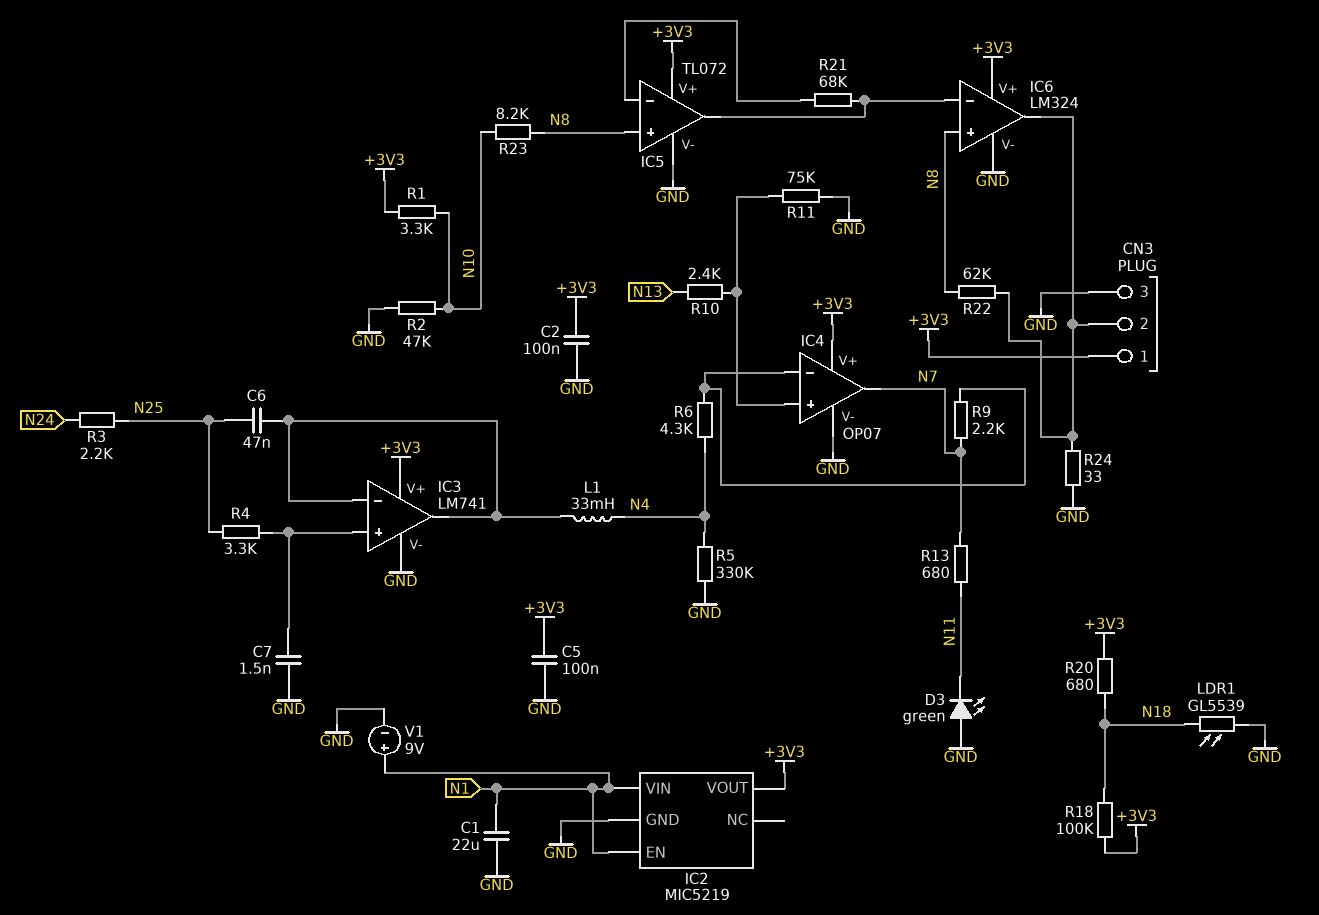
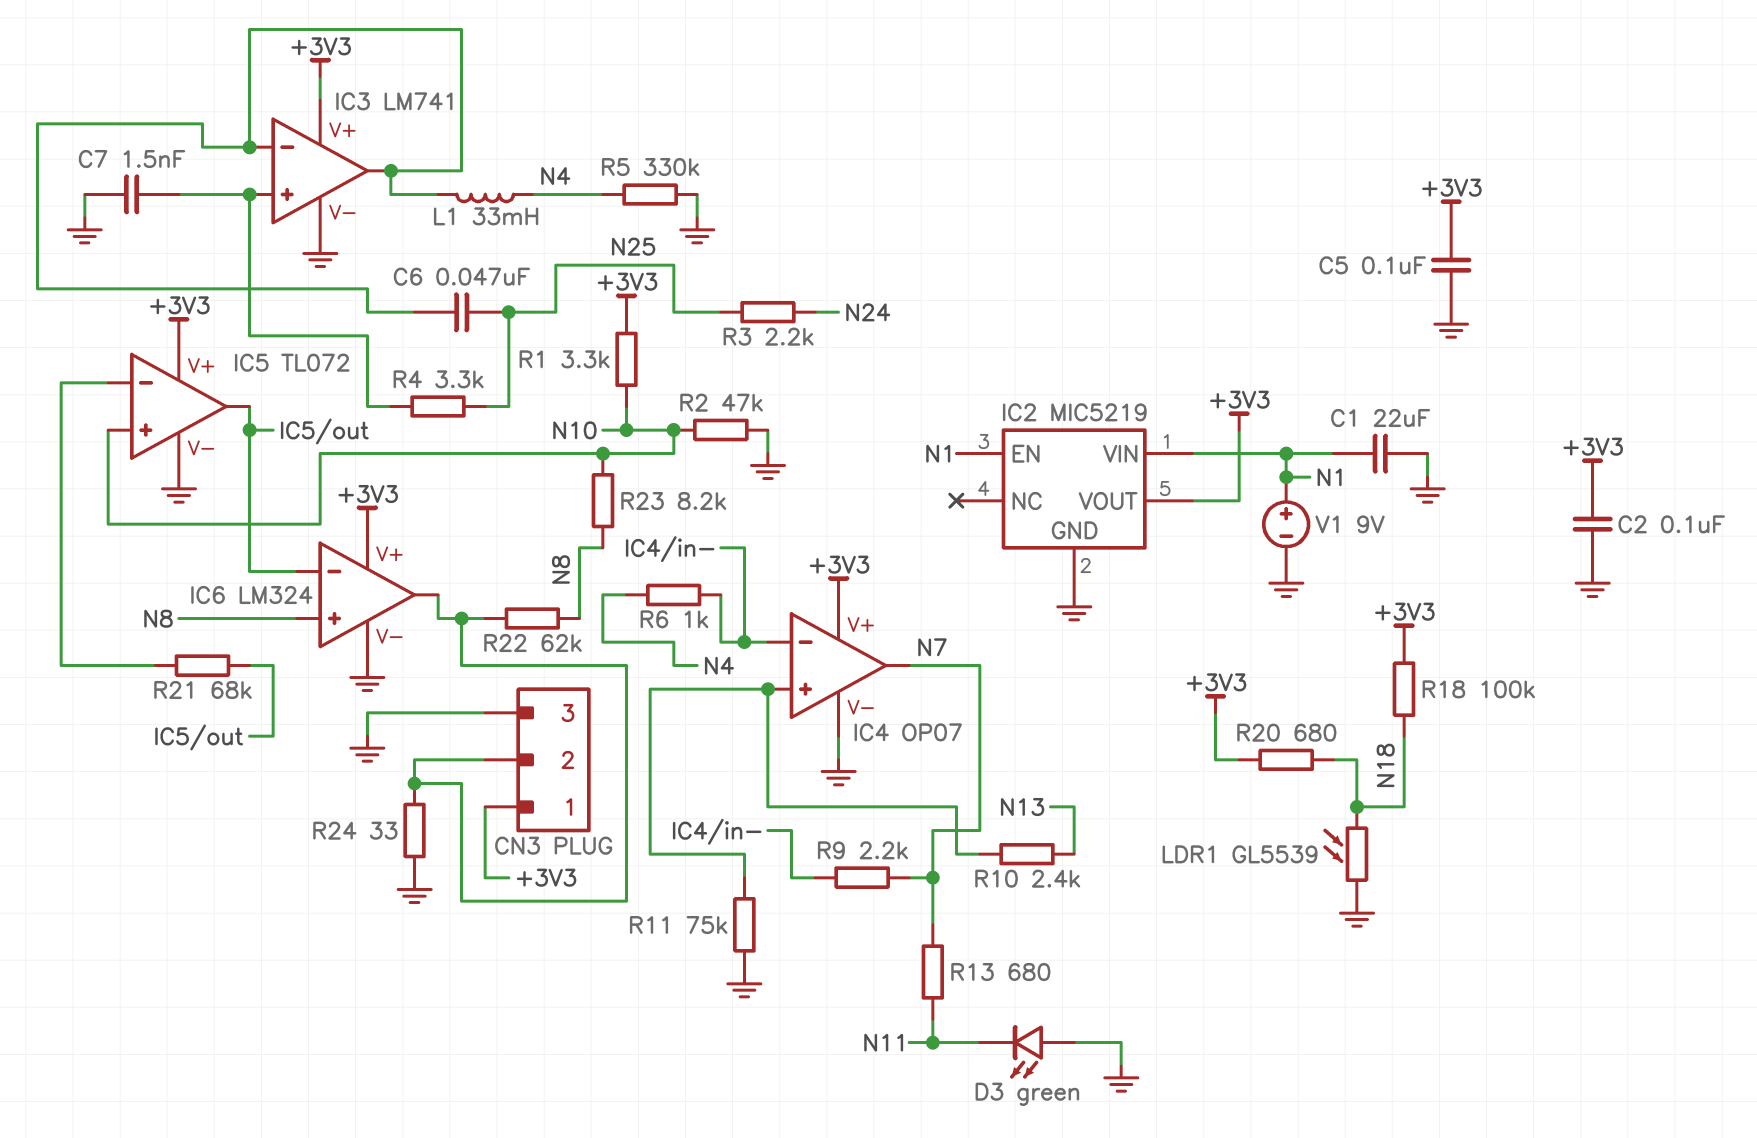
IC5 pin in+: N8 -> N10
R6: 4.3k (IC4/in-, N4) -> 1k (IC4/in-, N4)

